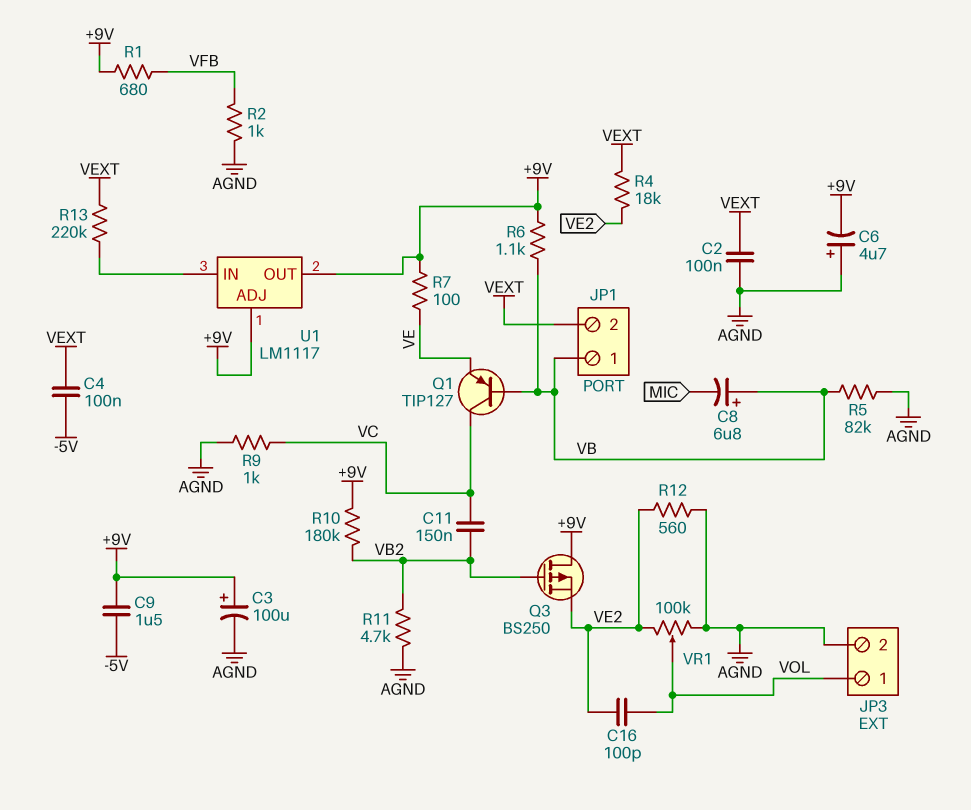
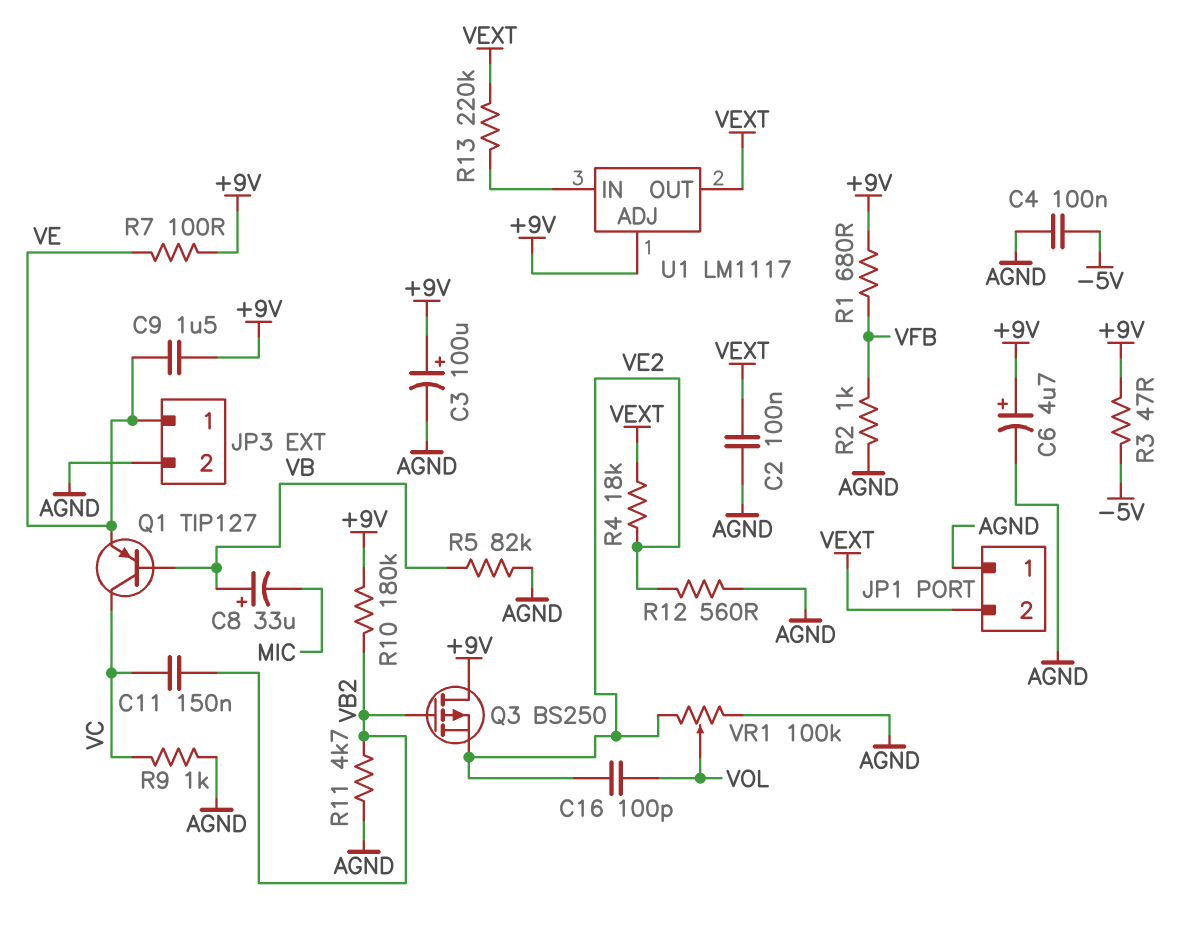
C4: 100nF (-5V, VEXT) -> 100nF (-5V, AGND)
C6: 4.7uF (plus AGND, minus +9V) -> 4.7uF (plus +9V, minus AGND)
C8: 6.8uF (plus VB, minus MIC) -> 33uF (plus VB, minus MIC)
C9: 1.5uF (+9V, -5V) -> 1.5uF (+9V, VE)
JP1 pin 1: VB -> AGND
JP3 pin 1: VOL -> VE
R3: none -> 47 (+9V, -5V)
R6: 1.1k (+9V, VB) -> none
U1 pin OUT: +9V -> VEXT

